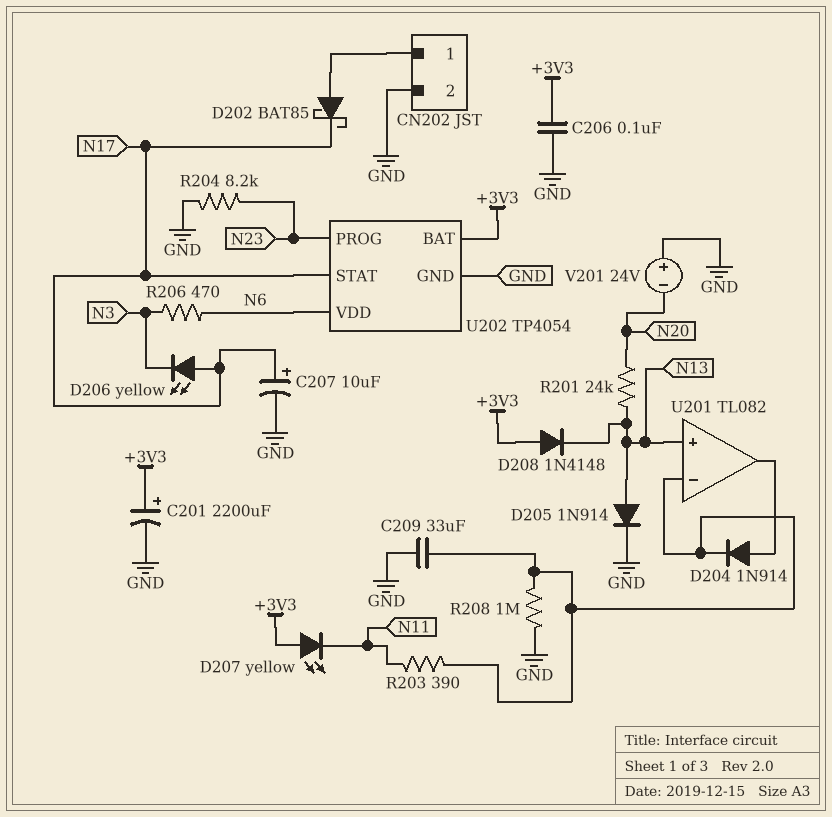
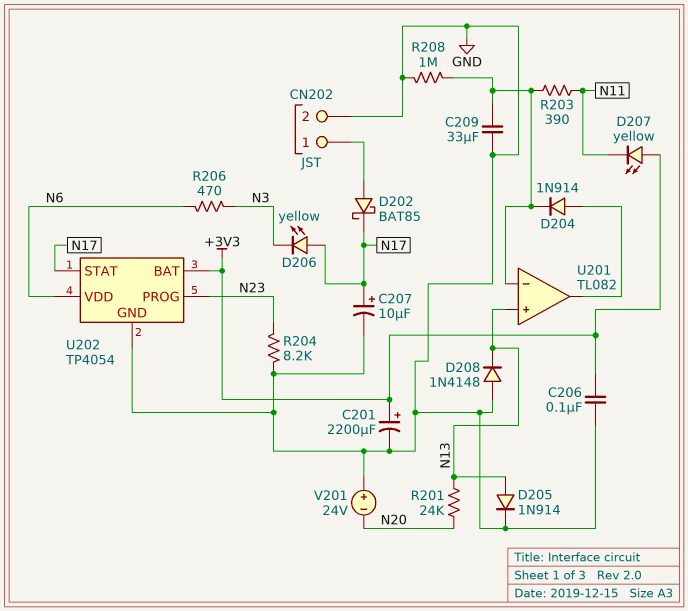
D208: diode 1N4148 (A +3V3, K N13) -> diode 1N4148 (A GND, K N13)

